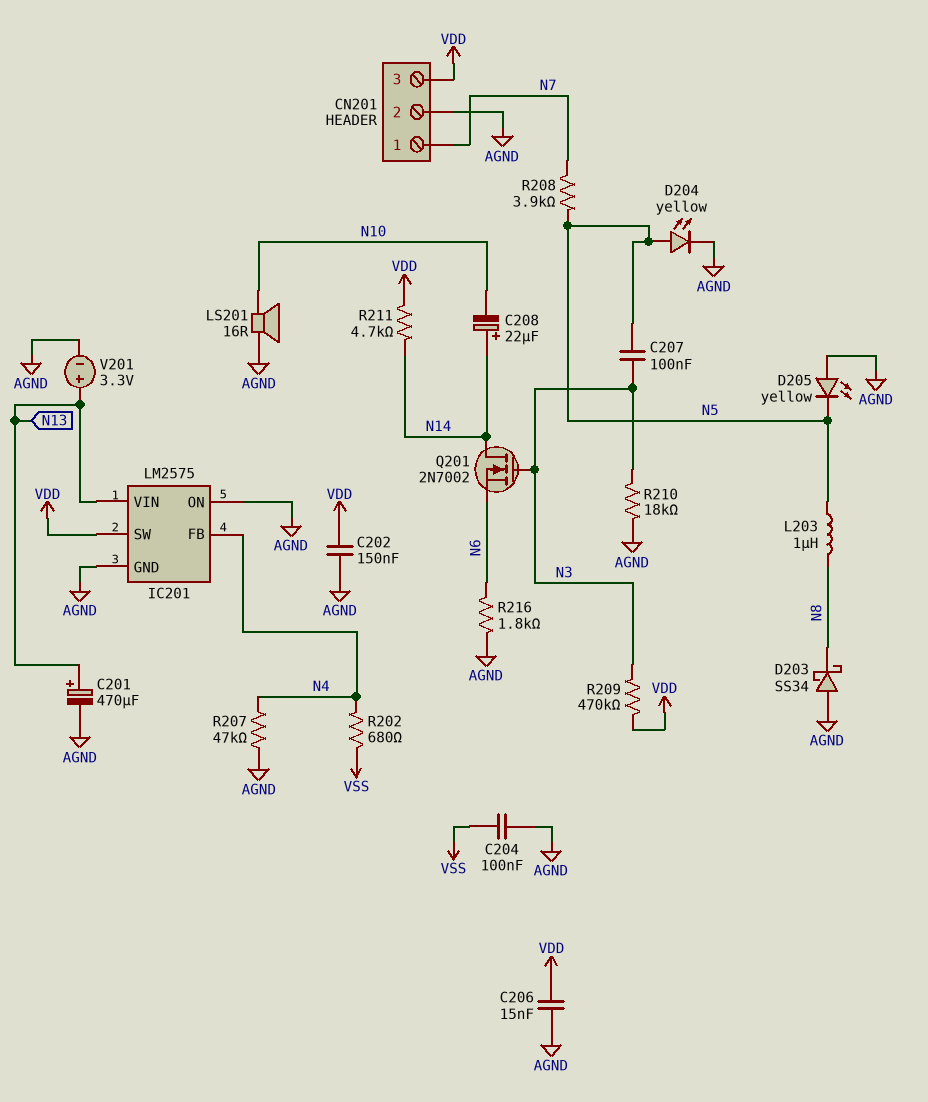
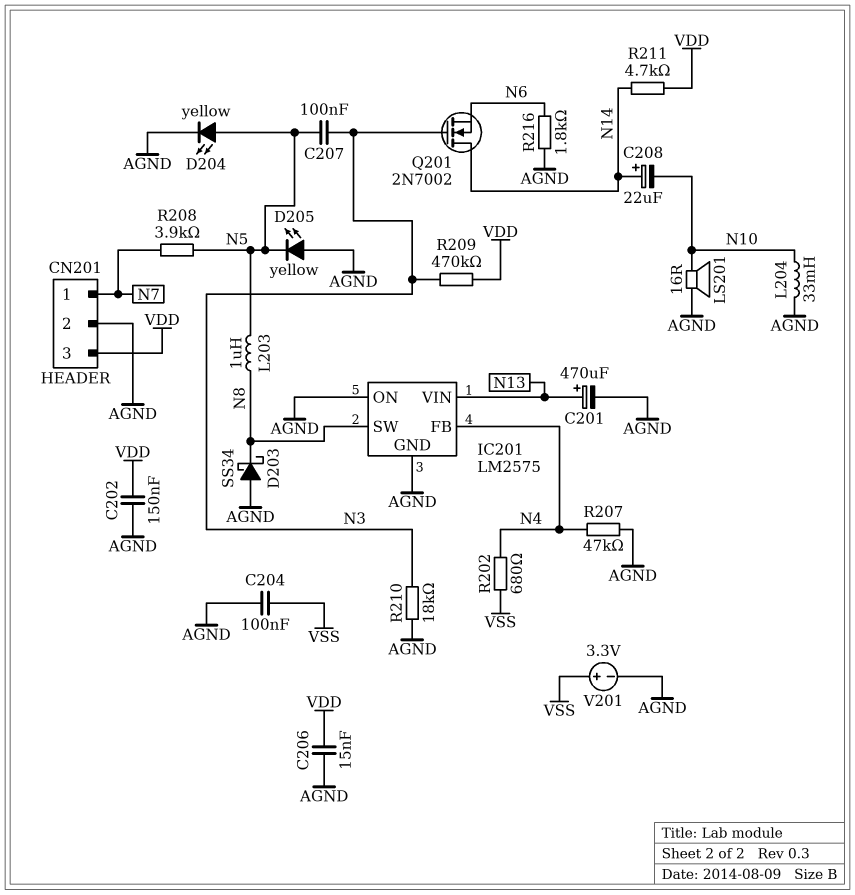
IC201 pin SW: VDD -> N8
L204: none -> 33mH (AGND, N10)
V201: 3.3V (plus N13, minus AGND) -> 3.3V (plus VSS, minus AGND)

